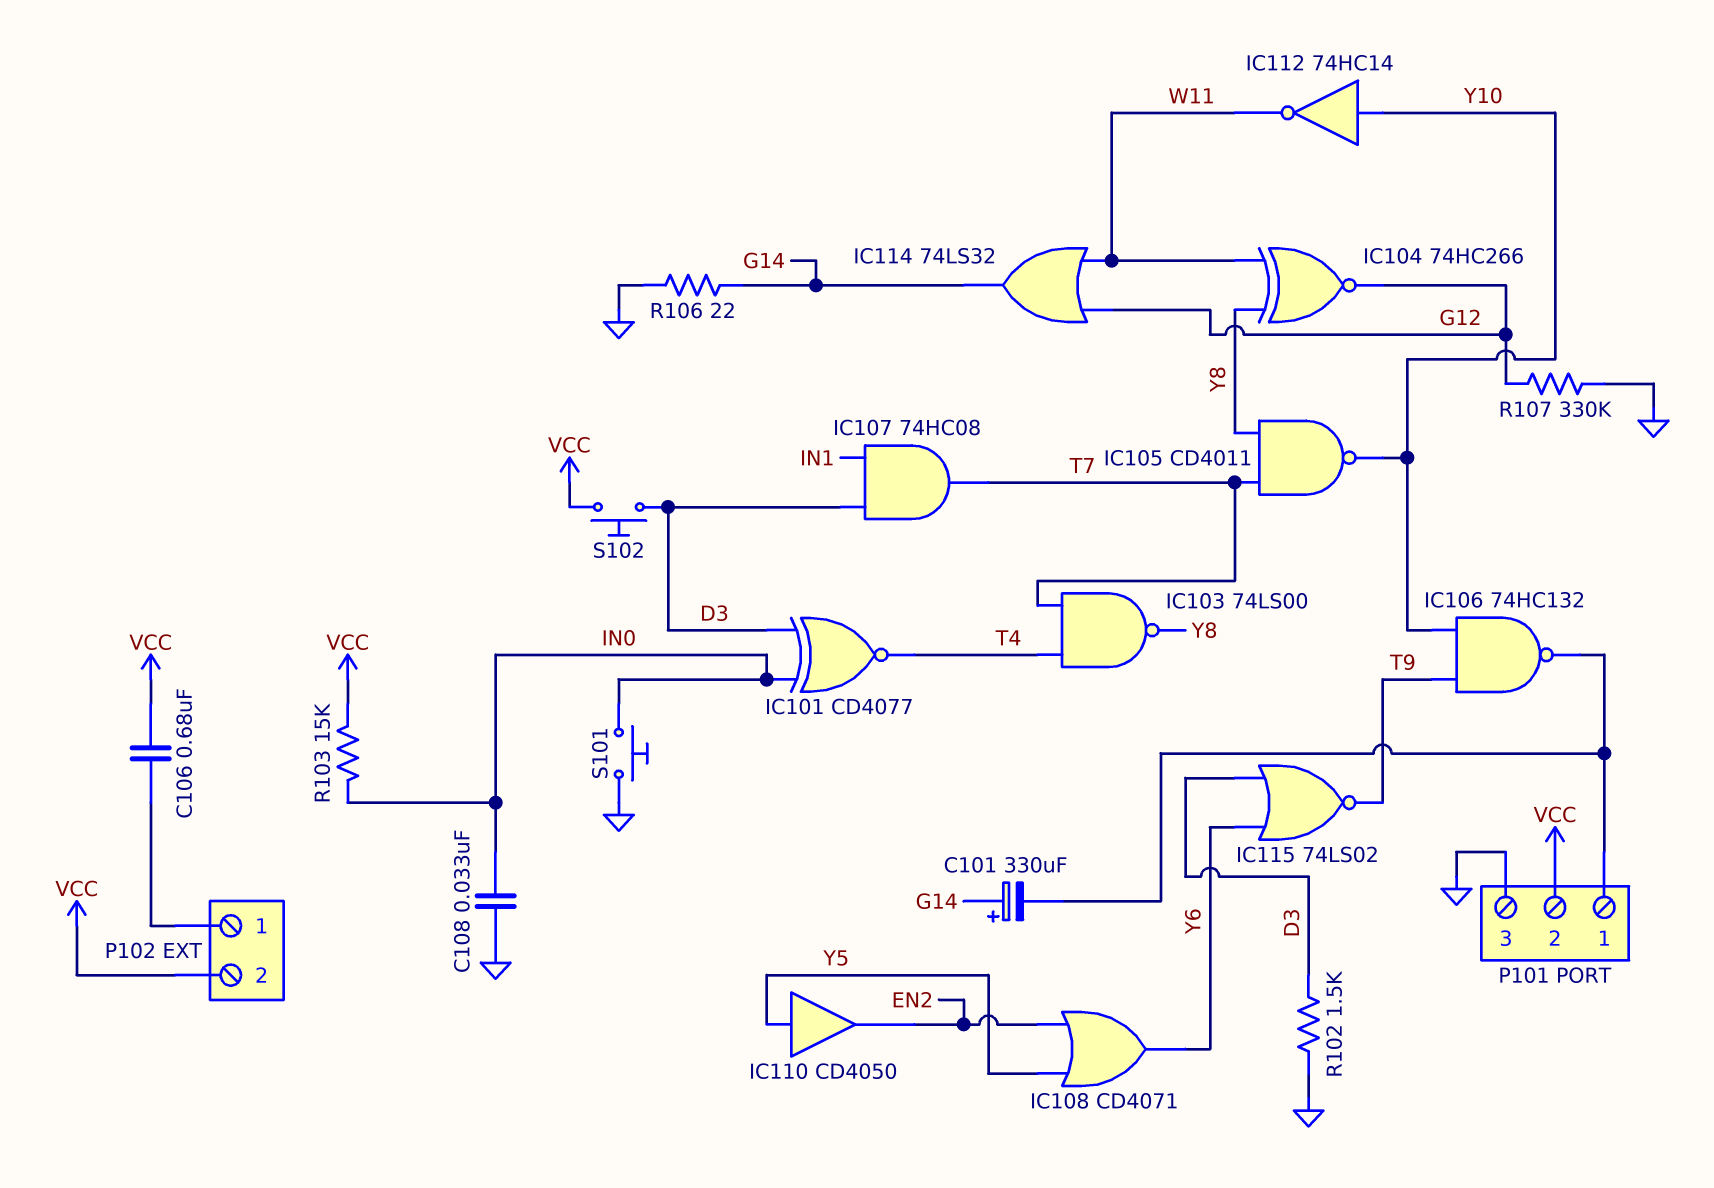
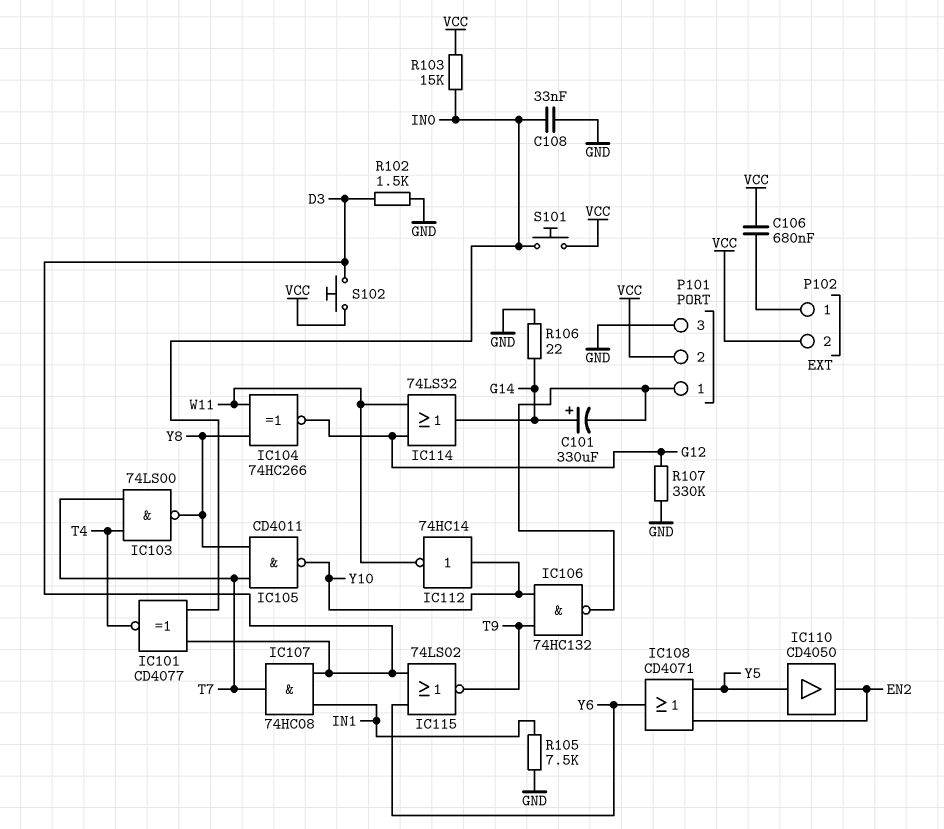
R105: none -> 7.5k (GND, IN1)
S101: button (GND, IN0) -> button (IN0, VCC)

